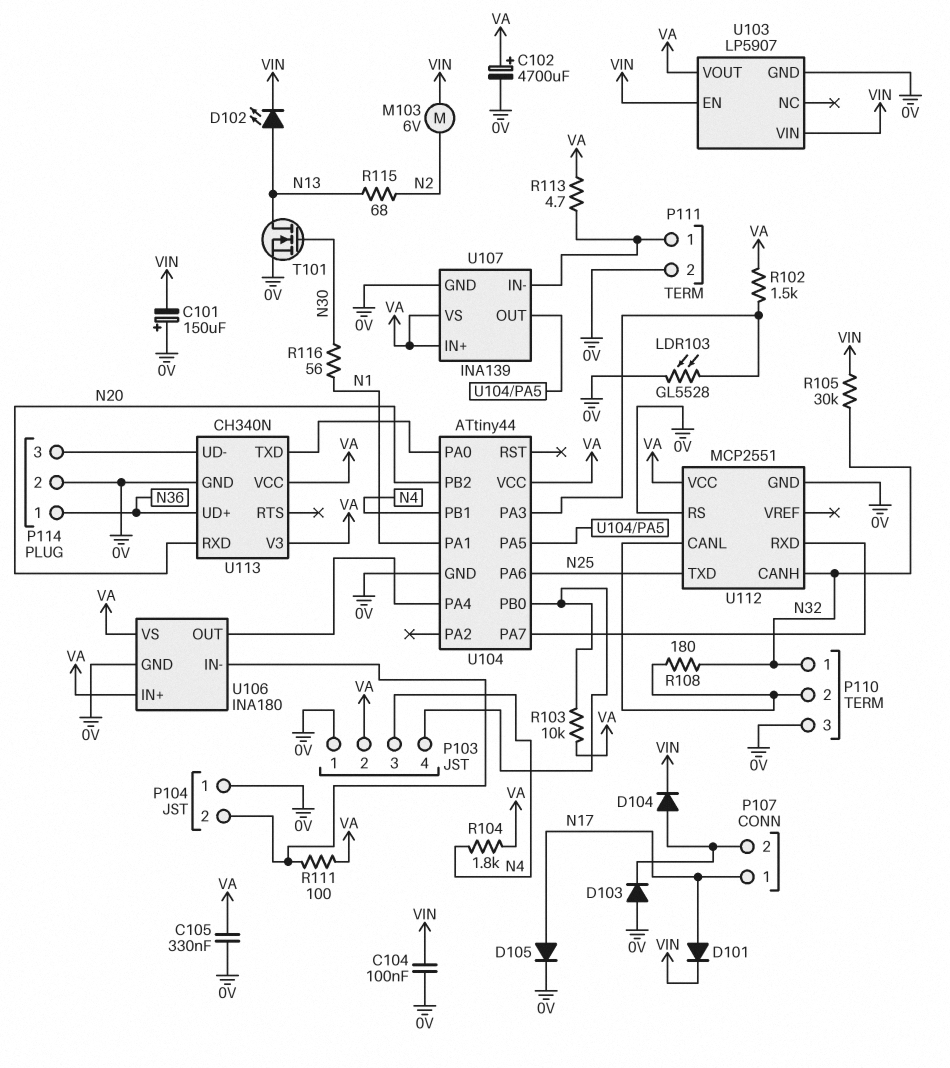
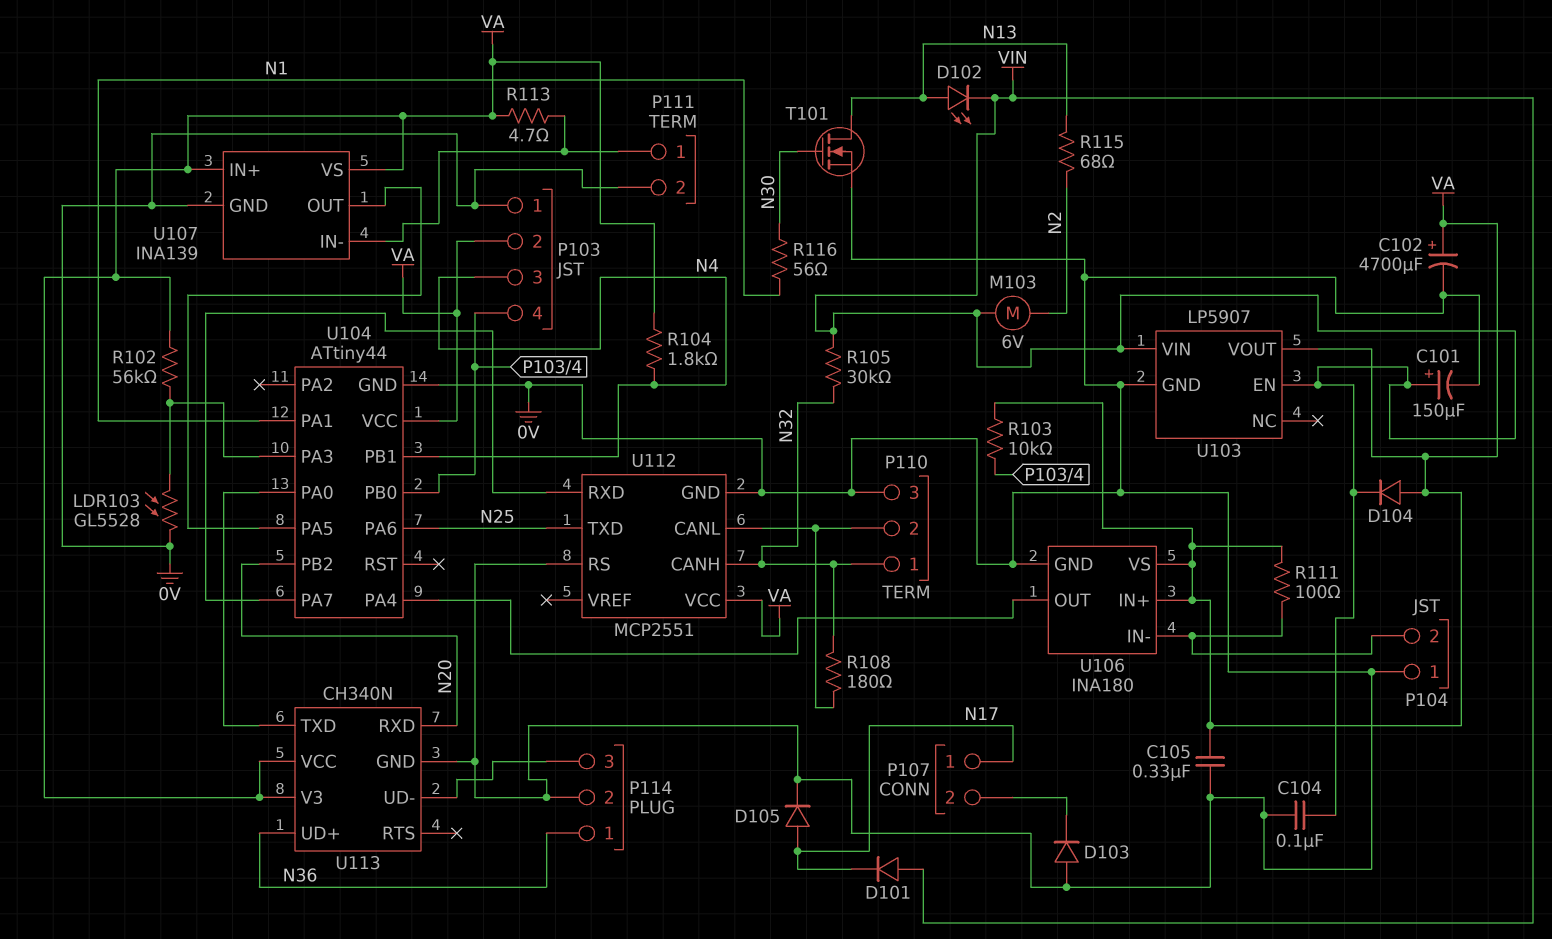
C101: 150uF (plus 0V, minus VIN) -> 150uF (plus VIN, minus 0V)
D101: diode (A N17, K VIN) -> diode (A VIN, K N17)
D104: diode (A P107/2, K VIN) -> diode (A VA, K VIN)
R102: 1.5k (U104/PA3, VA) -> 56k (U104/PA3, VA)

